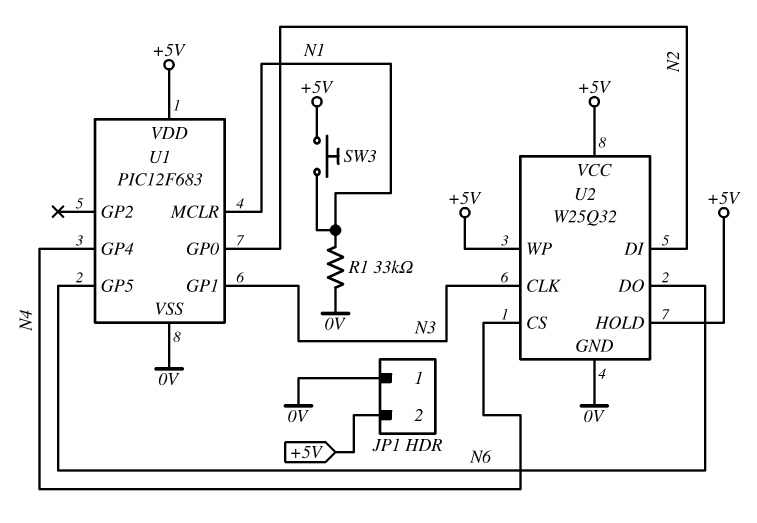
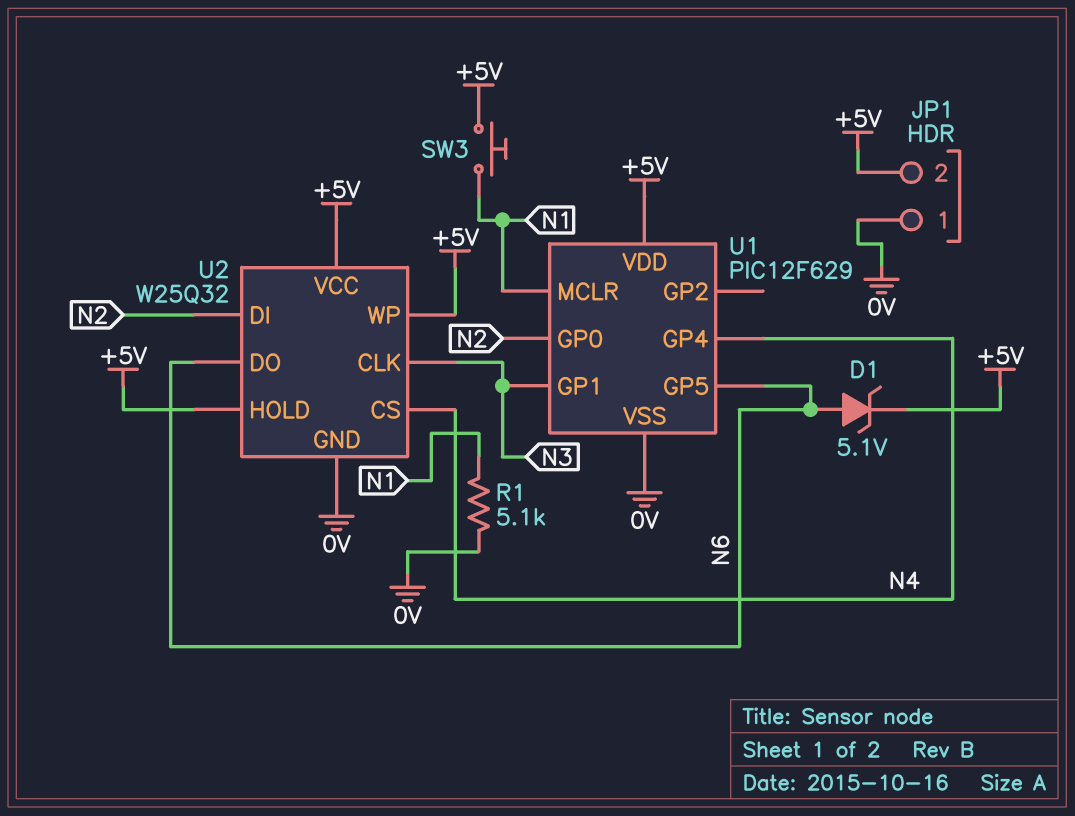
D1: none -> zener 5.1V (A N6, K +5V)
R1: 33k (0V, N1) -> 5.1k (0V, N1)
U1: PIC12F683 -> PIC12F629

